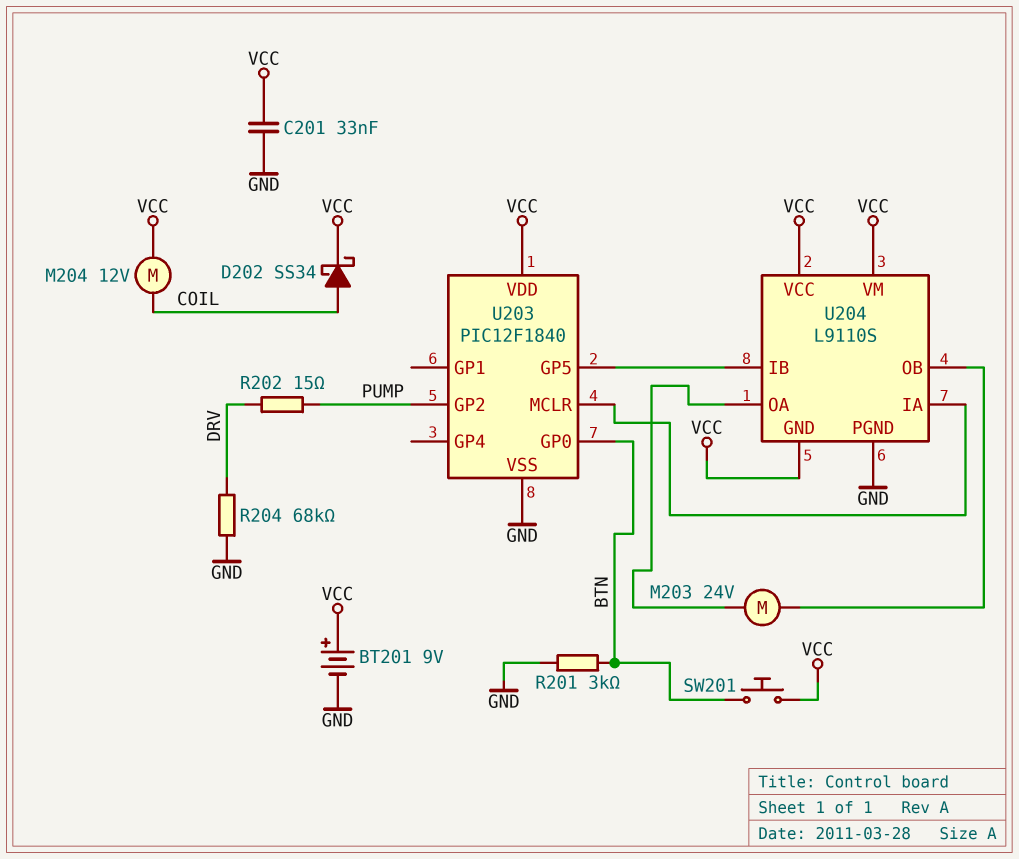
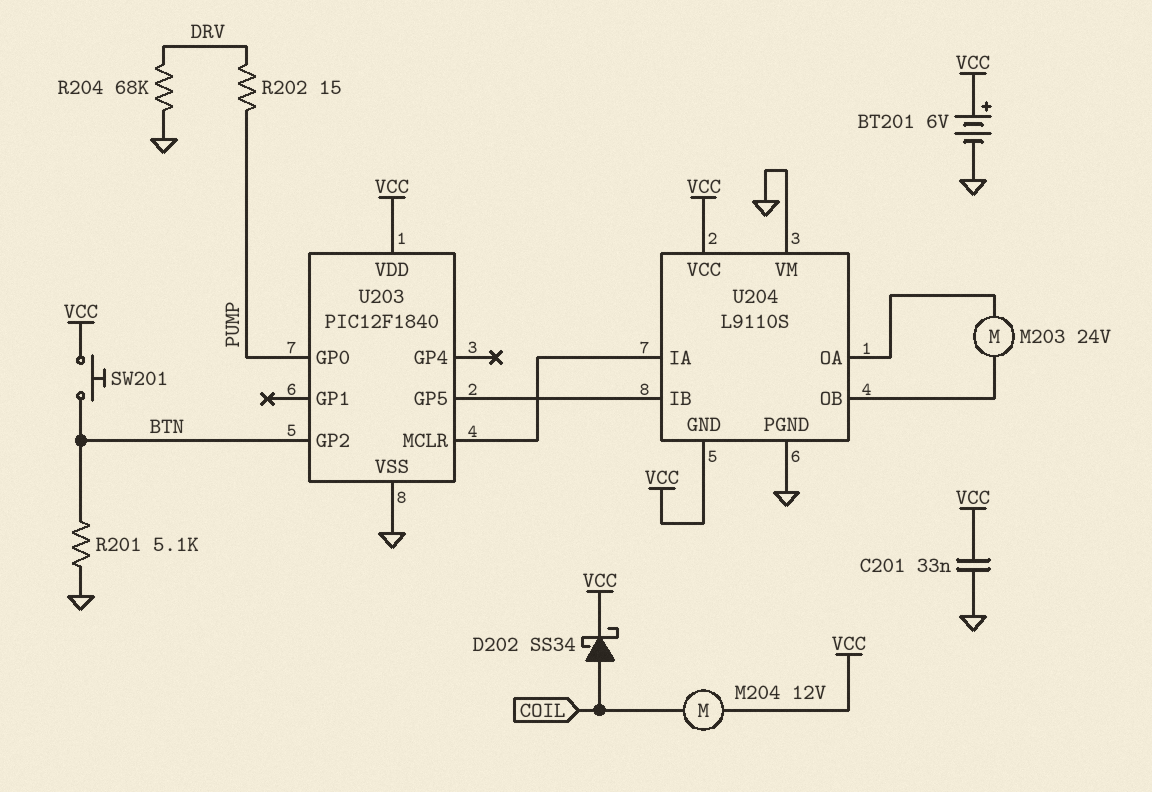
BT201: 9V (plus VCC, minus GND) -> 6V (plus VCC, minus GND)
R201: 3k (BTN, GND) -> 5.1k (BTN, GND)
U203 pin GP0: BTN -> PUMP
U203 pin GP2: PUMP -> BTN
U204 pin VM: VCC -> GND

